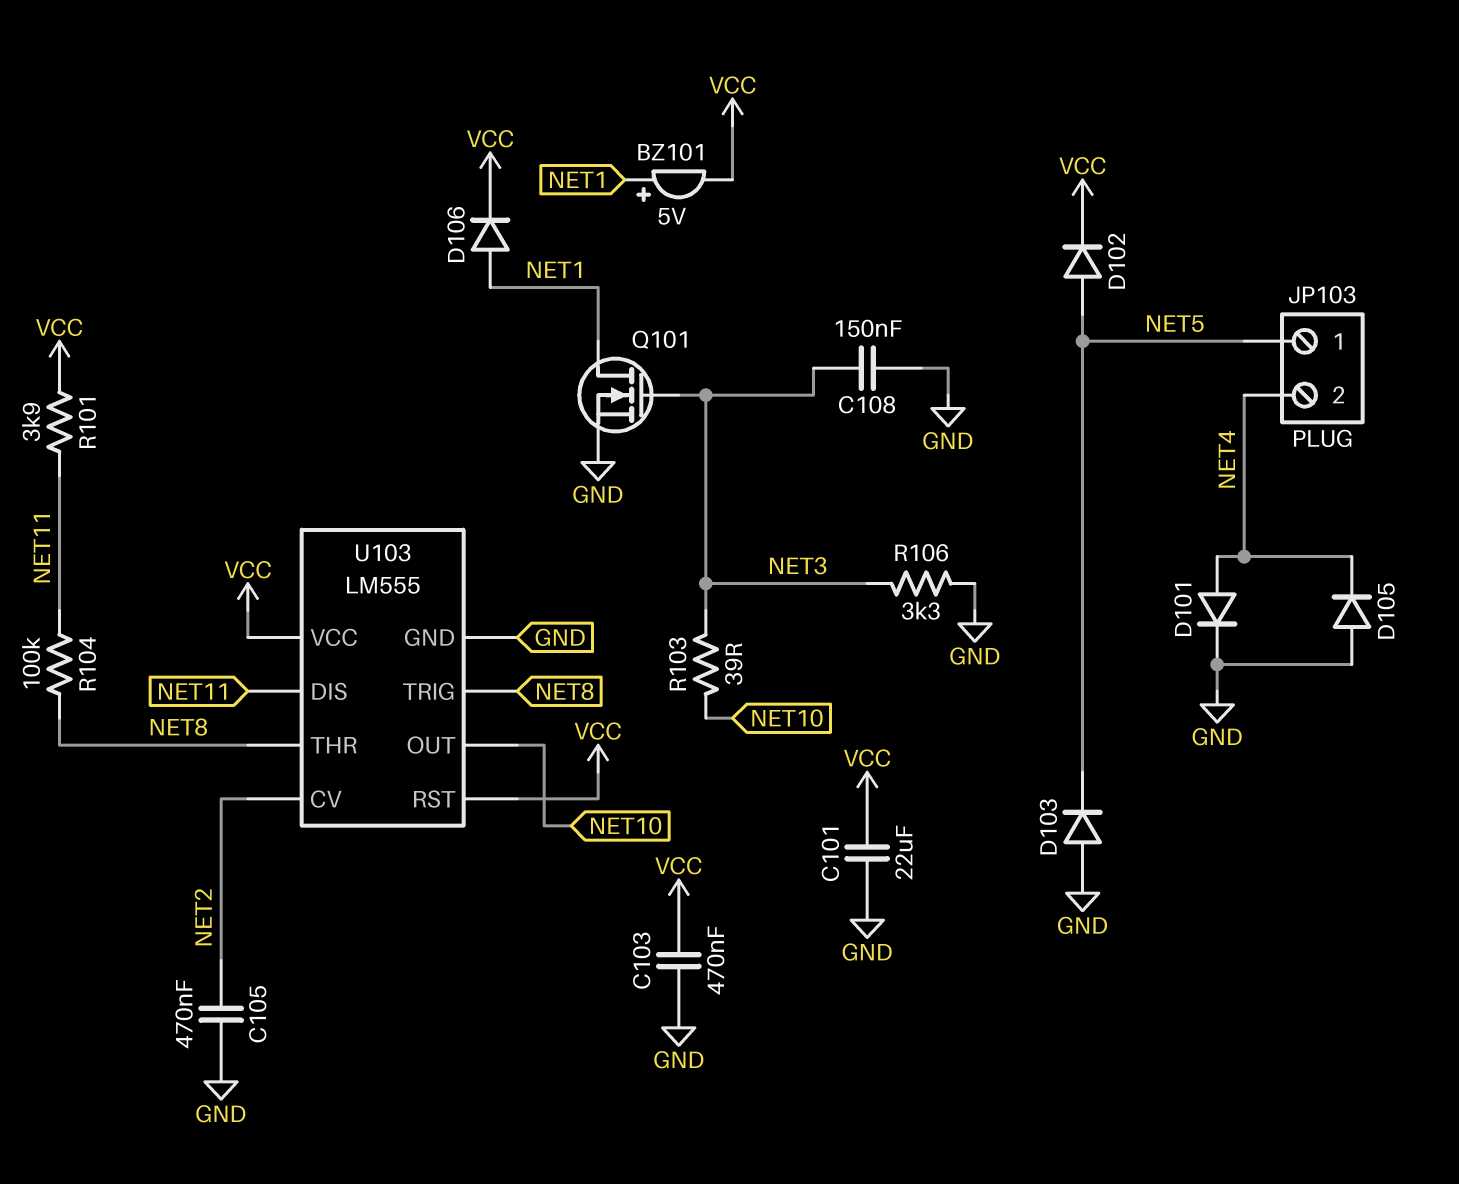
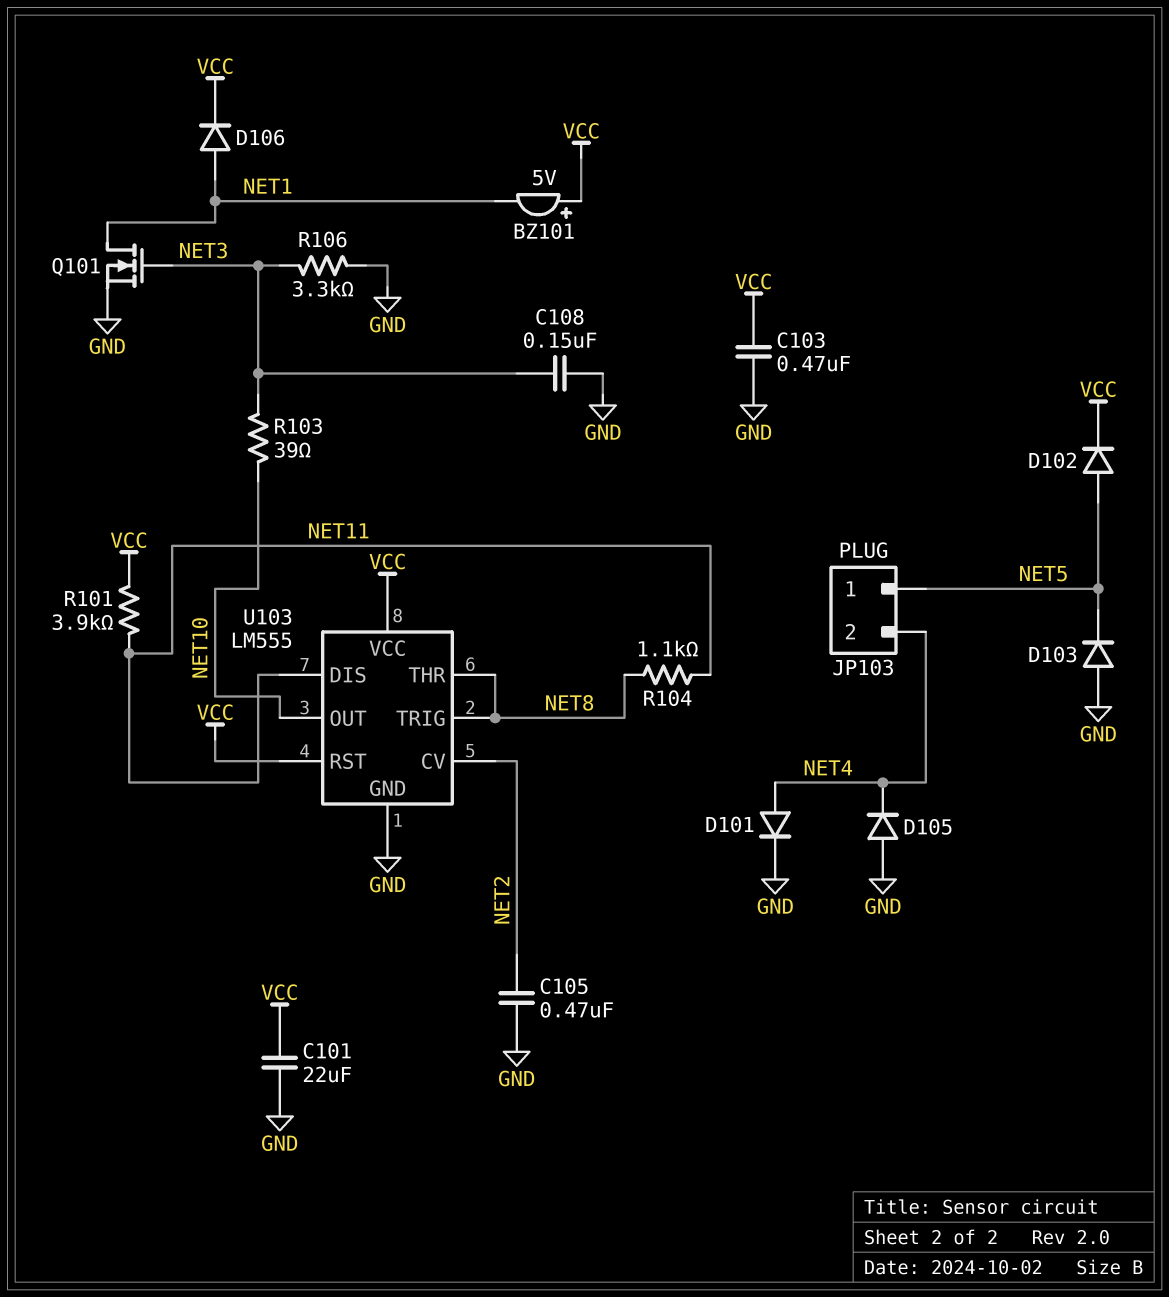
BZ101: buzzer 5V (plus NET1, minus VCC) -> buzzer 5V (plus VCC, minus NET1)
R104: 100k (NET8, NET11) -> 1.1k (NET8, NET11)

